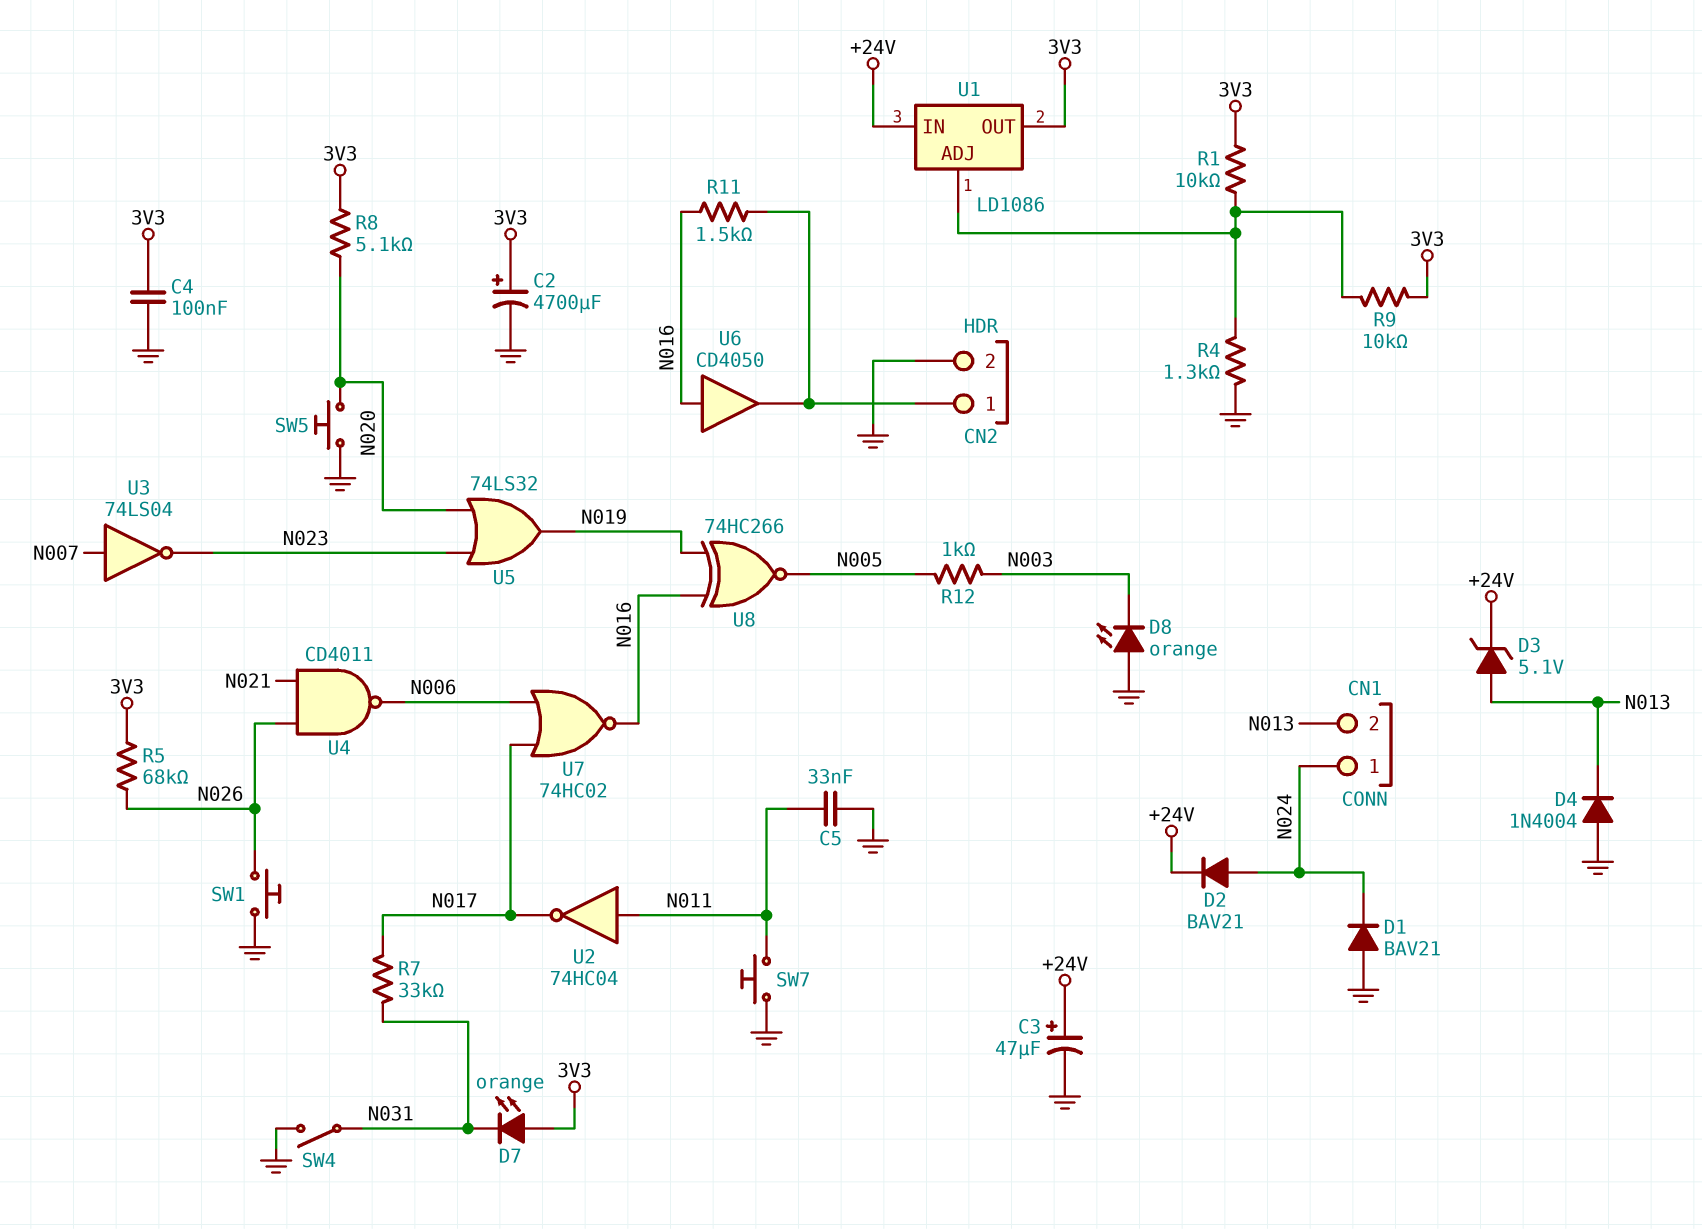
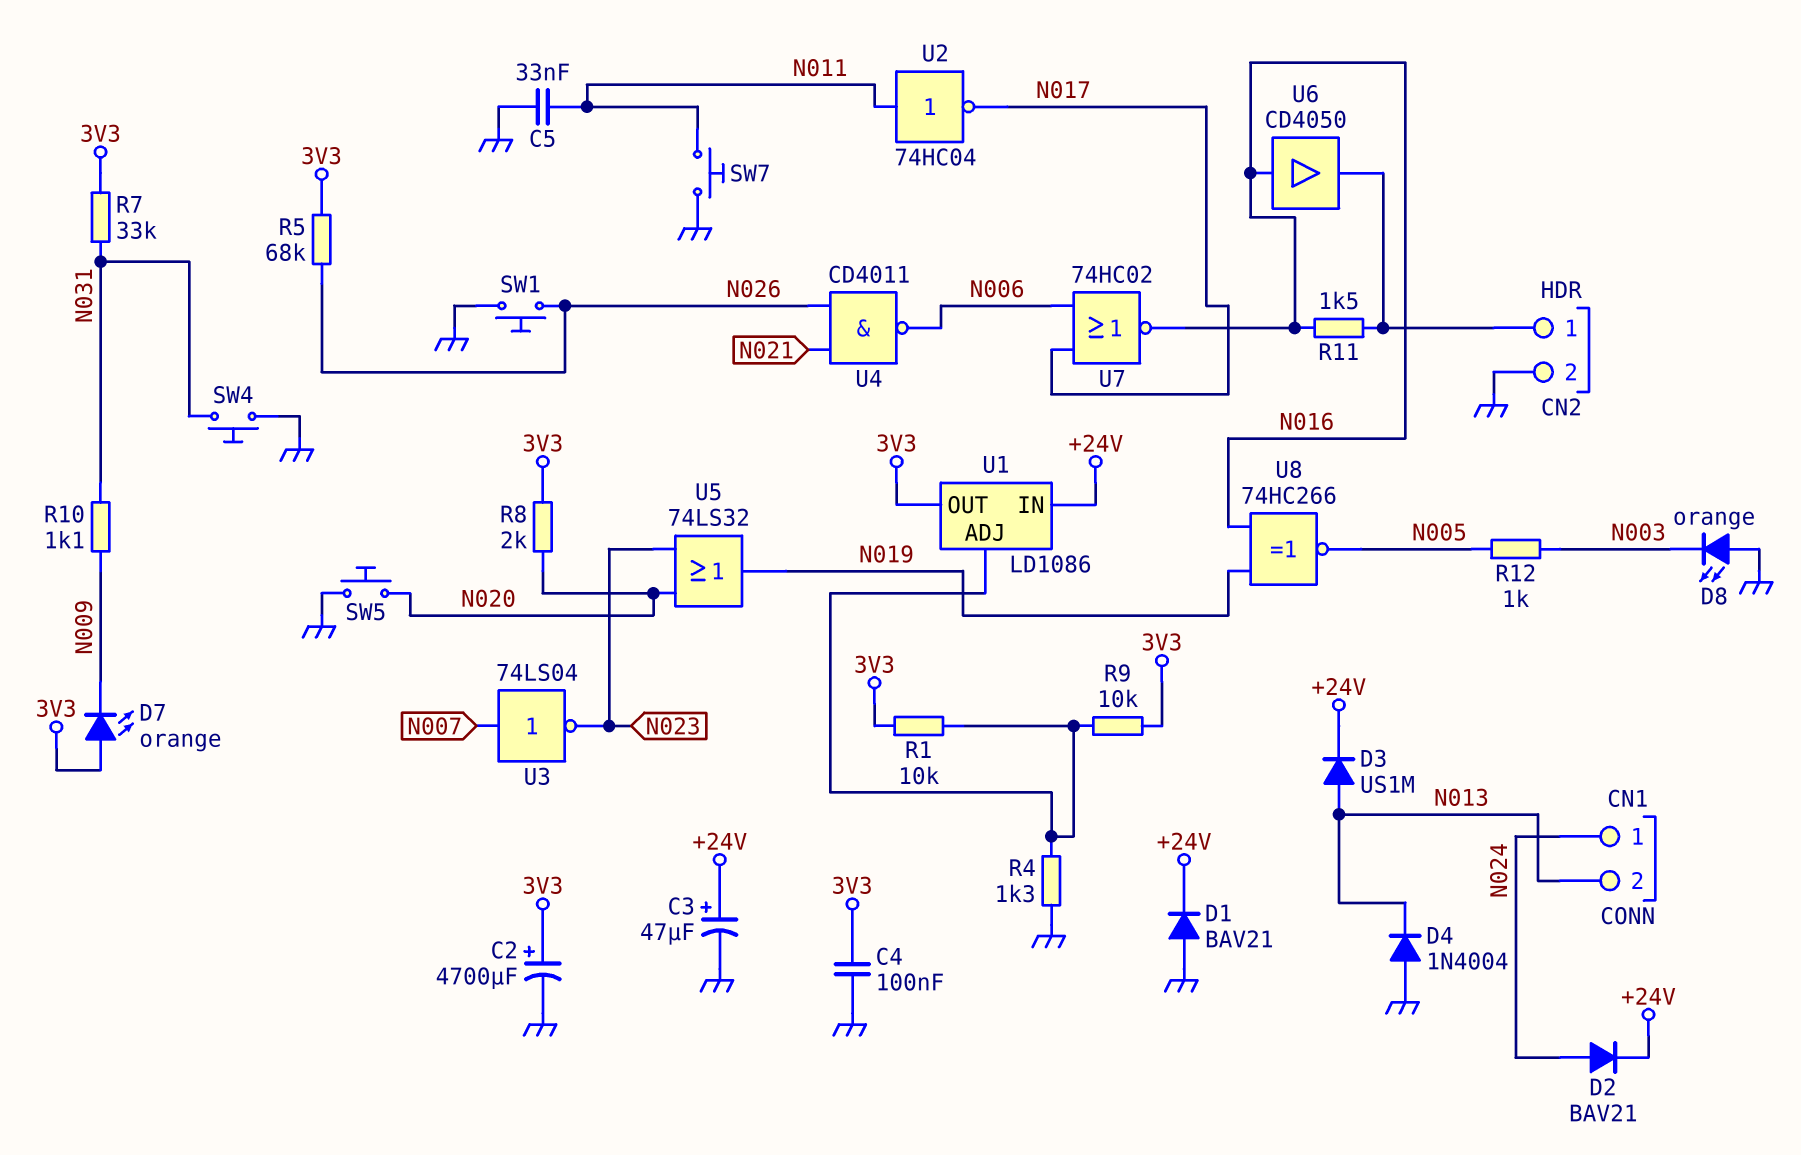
D1: diode BAV21 (A GND, K N024) -> diode BAV21 (A GND, K +24V)
D3: zener 5.1V (A N013, K +24V) -> diode US1M (A N013, K +24V)
D7: LED orange (A 3V3, K N031) -> LED orange (A 3V3, K N009)
R7: 33k (N017, N031) -> 33k (3V3, N031)
R8: 5.1k (3V3, N020) -> 2k (3V3, N020)
R10: none -> 1.1k (N009, N031)
SW4: switch (GND, N031) -> button (GND, N031)

